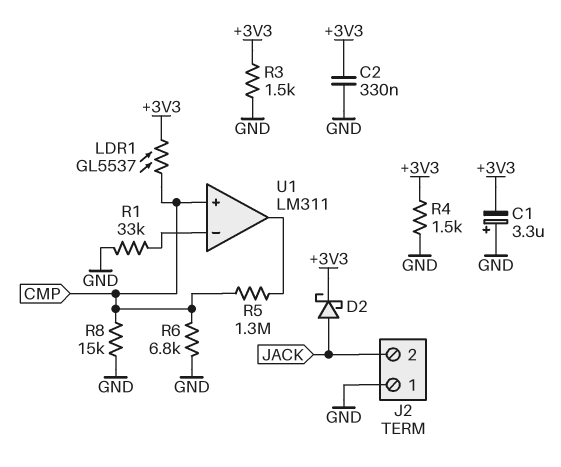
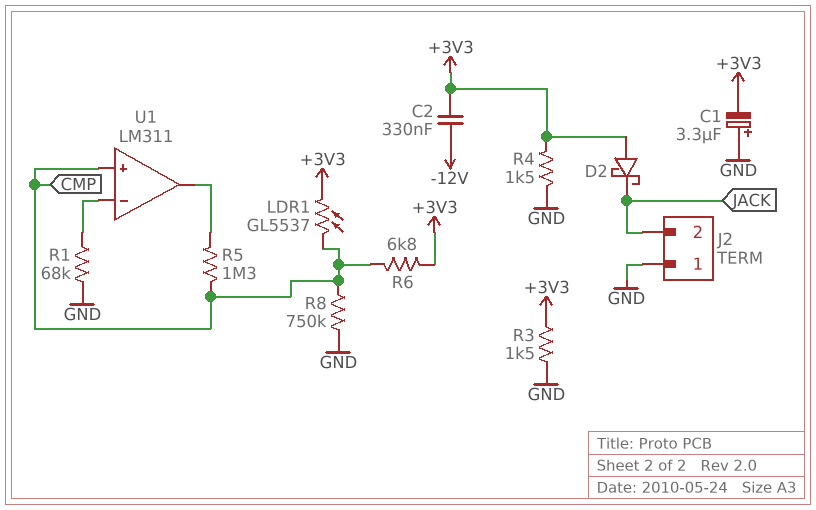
C2: 330nF (+3V3, GND) -> 330nF (+3V3, -12V)
D2: schottky (A JACK, K +3V3) -> schottky (A +3V3, K JACK)
R1: 33k (GND, U1/in-) -> 68k (GND, U1/in-)
R6: 6.8k (CMP, GND) -> 6.8k (+3V3, CMP)
R8: 15k (CMP, GND) -> 750k (CMP, GND)

